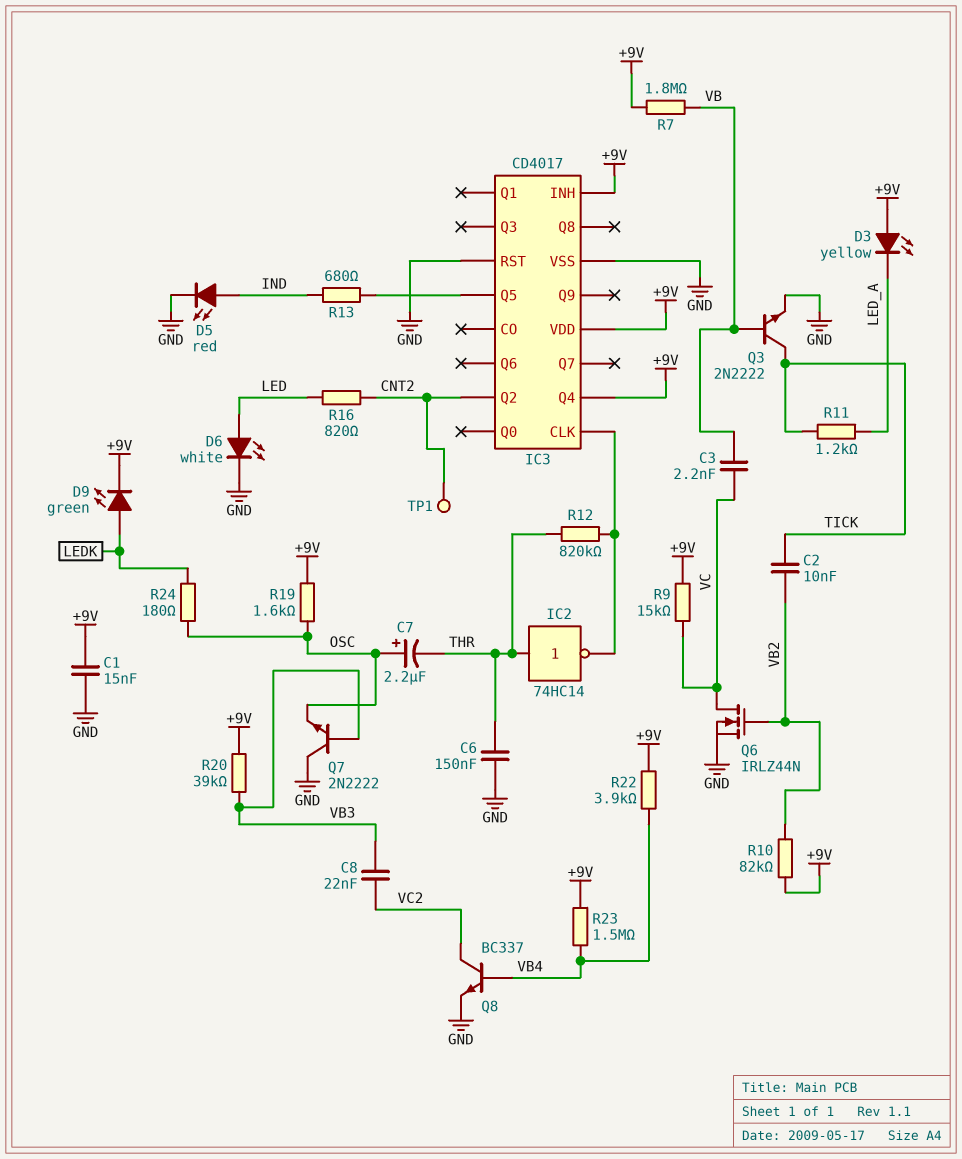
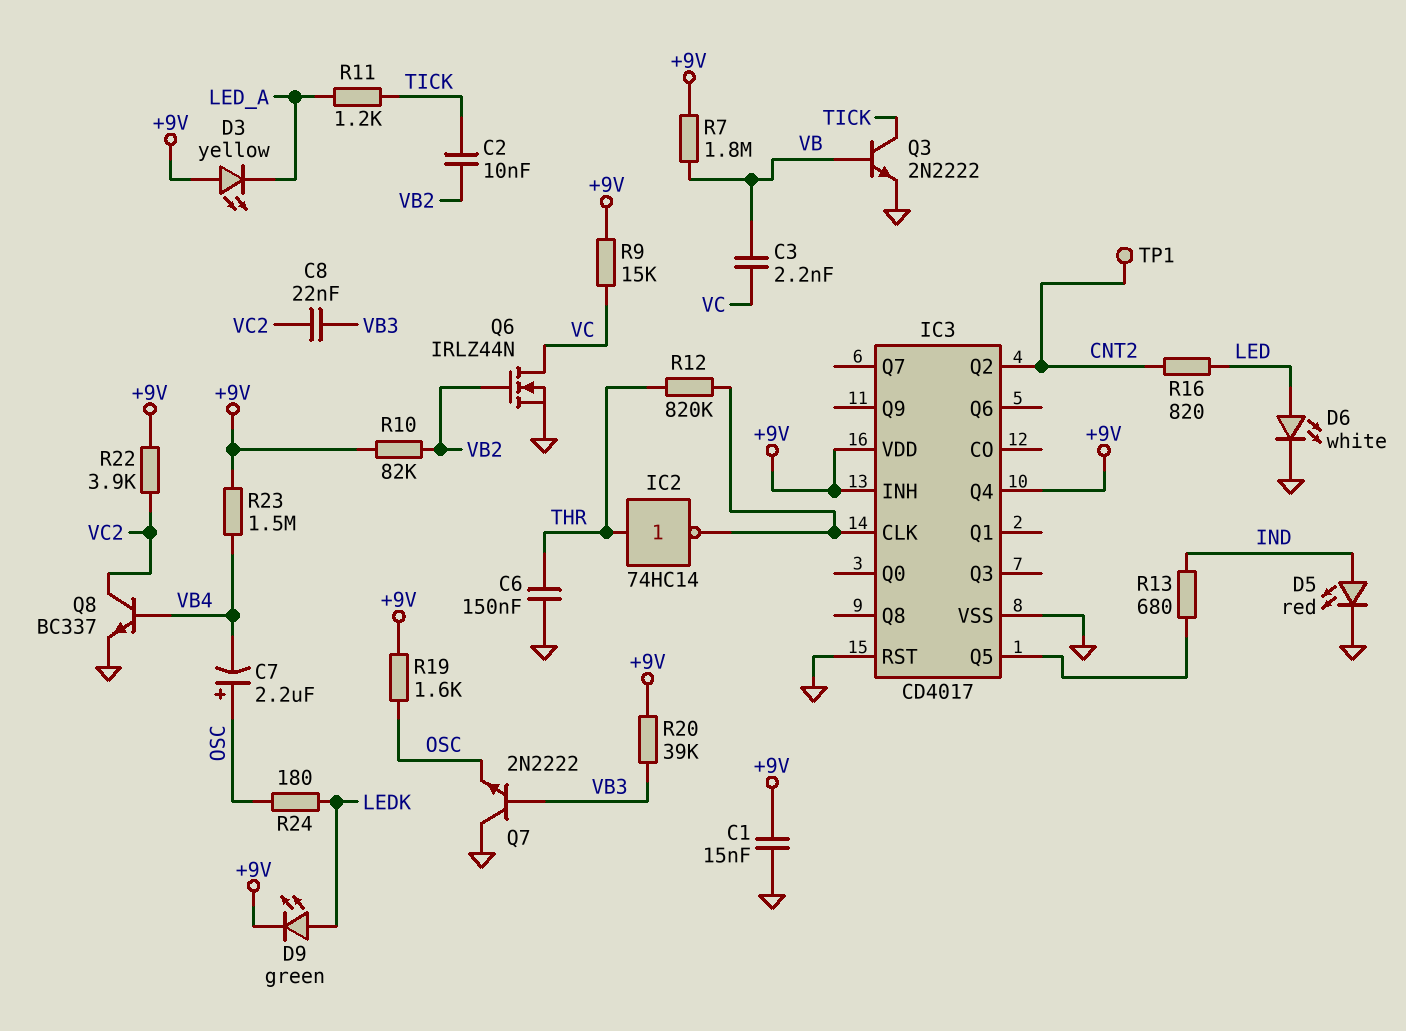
C7: 2.2uF (plus OSC, minus THR) -> 2.2uF (plus OSC, minus VB4)
R22: 3.9k (+9V, VB4) -> 3.9k (+9V, VC2)

